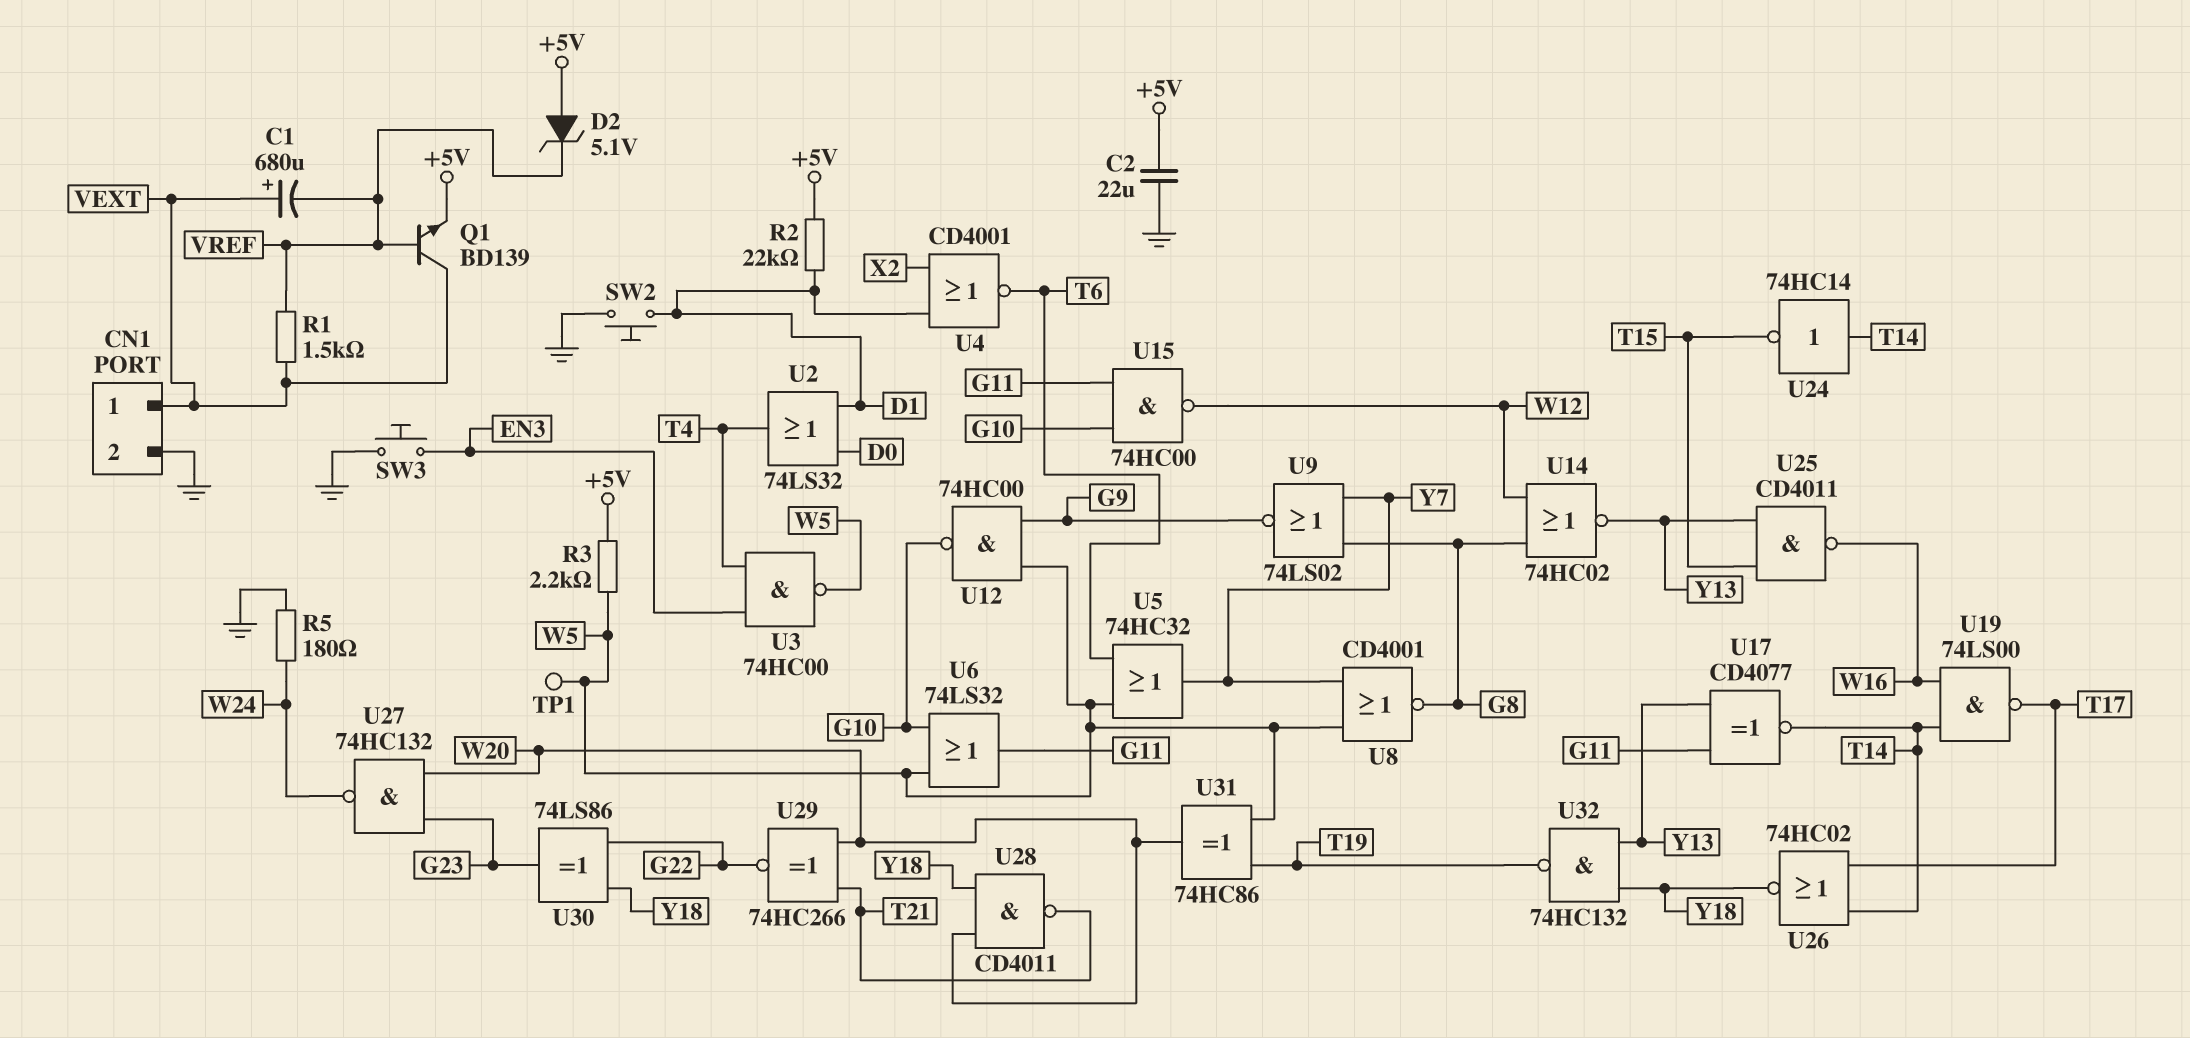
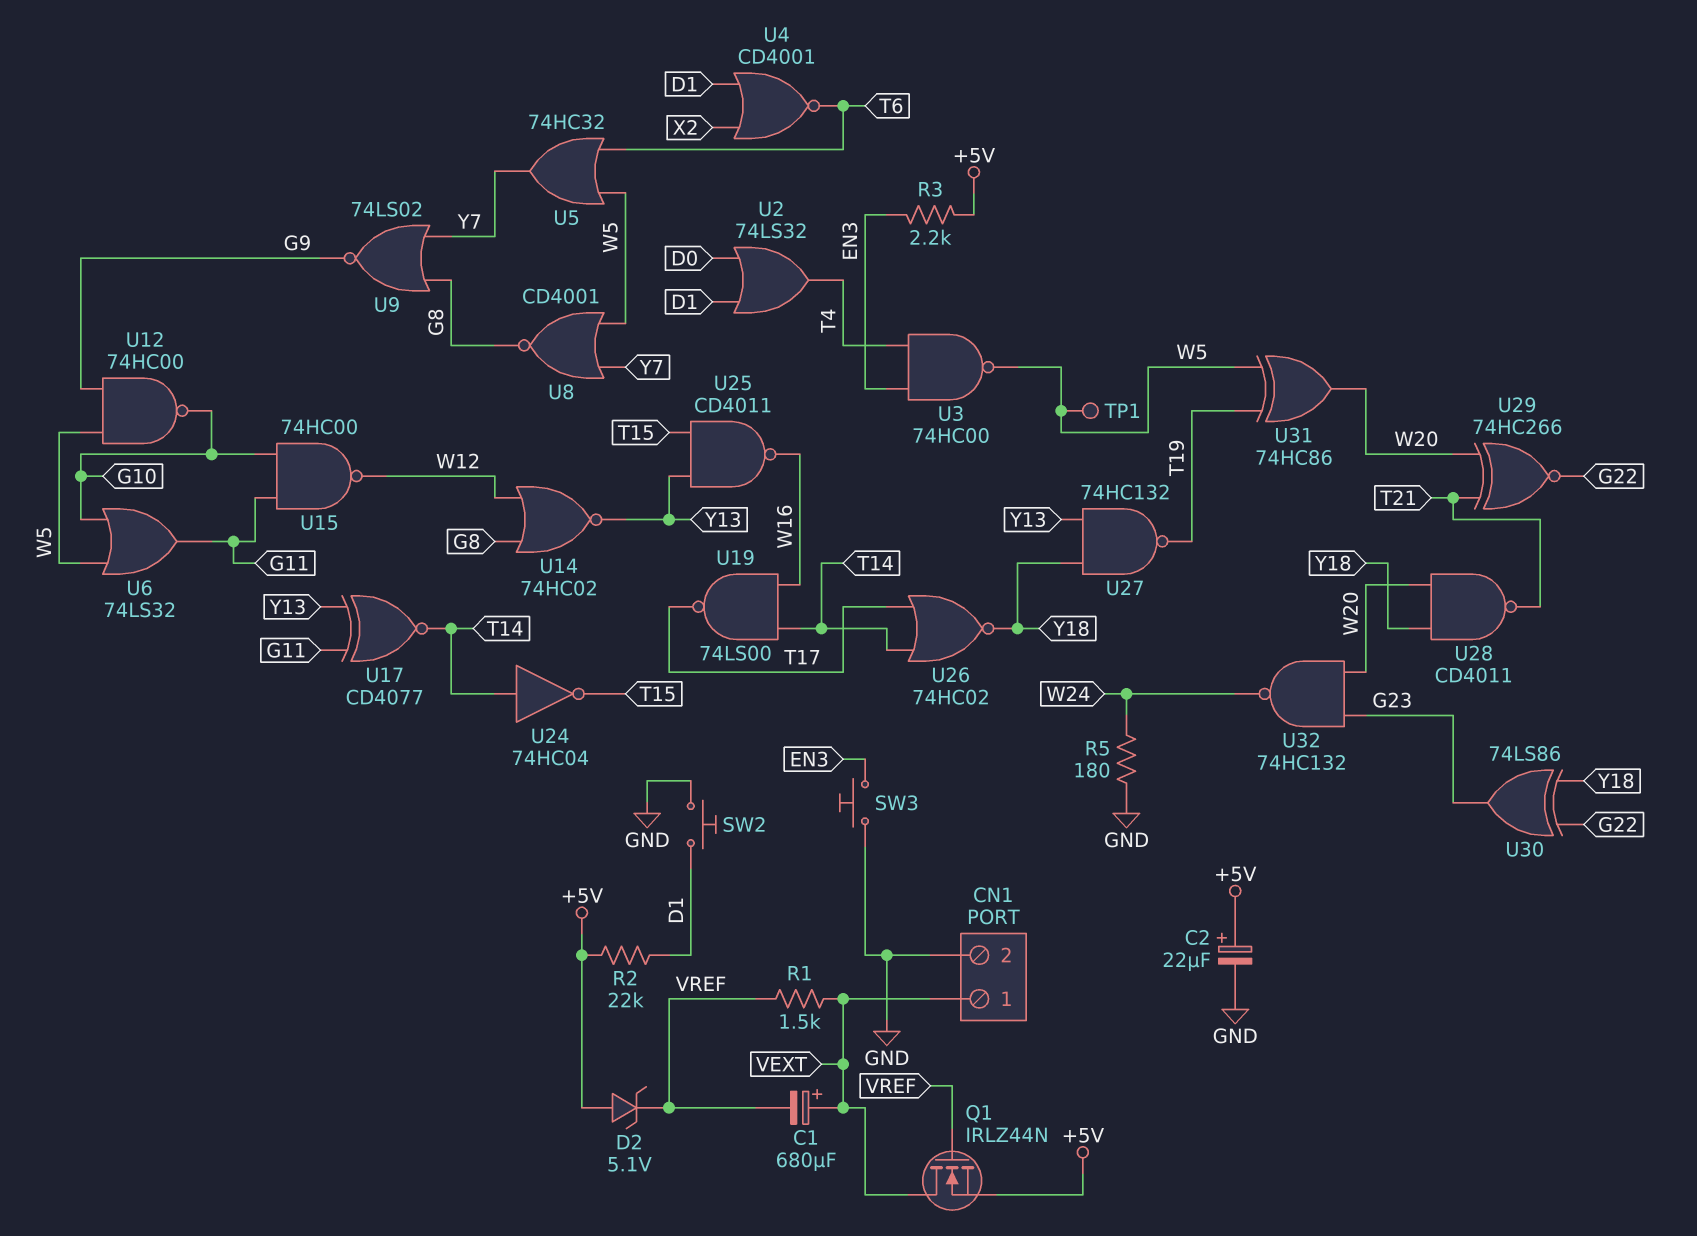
C2: 22uF (+5V, GND) -> 22uF (plus +5V, minus GND)
Q1: NPN BD139 (B VREF, C VEXT, E +5V) -> NMOS IRLZ44N (G VREF, D VEXT, S +5V)
R3: 2.2k (+5V, W5) -> 2.2k (+5V, EN3)
U24: NOT 74HC14 (in T14, out T15) -> NOT 74HC04 (in T14, out T15)
U27: NAND 74HC132 (in G23, in W20, out W24) -> NAND 74HC132 (in Y13, in Y18, out T19)
U32: NAND 74HC132 (in Y13, in Y18, out T19) -> NAND 74HC132 (in G23, in W20, out W24)

